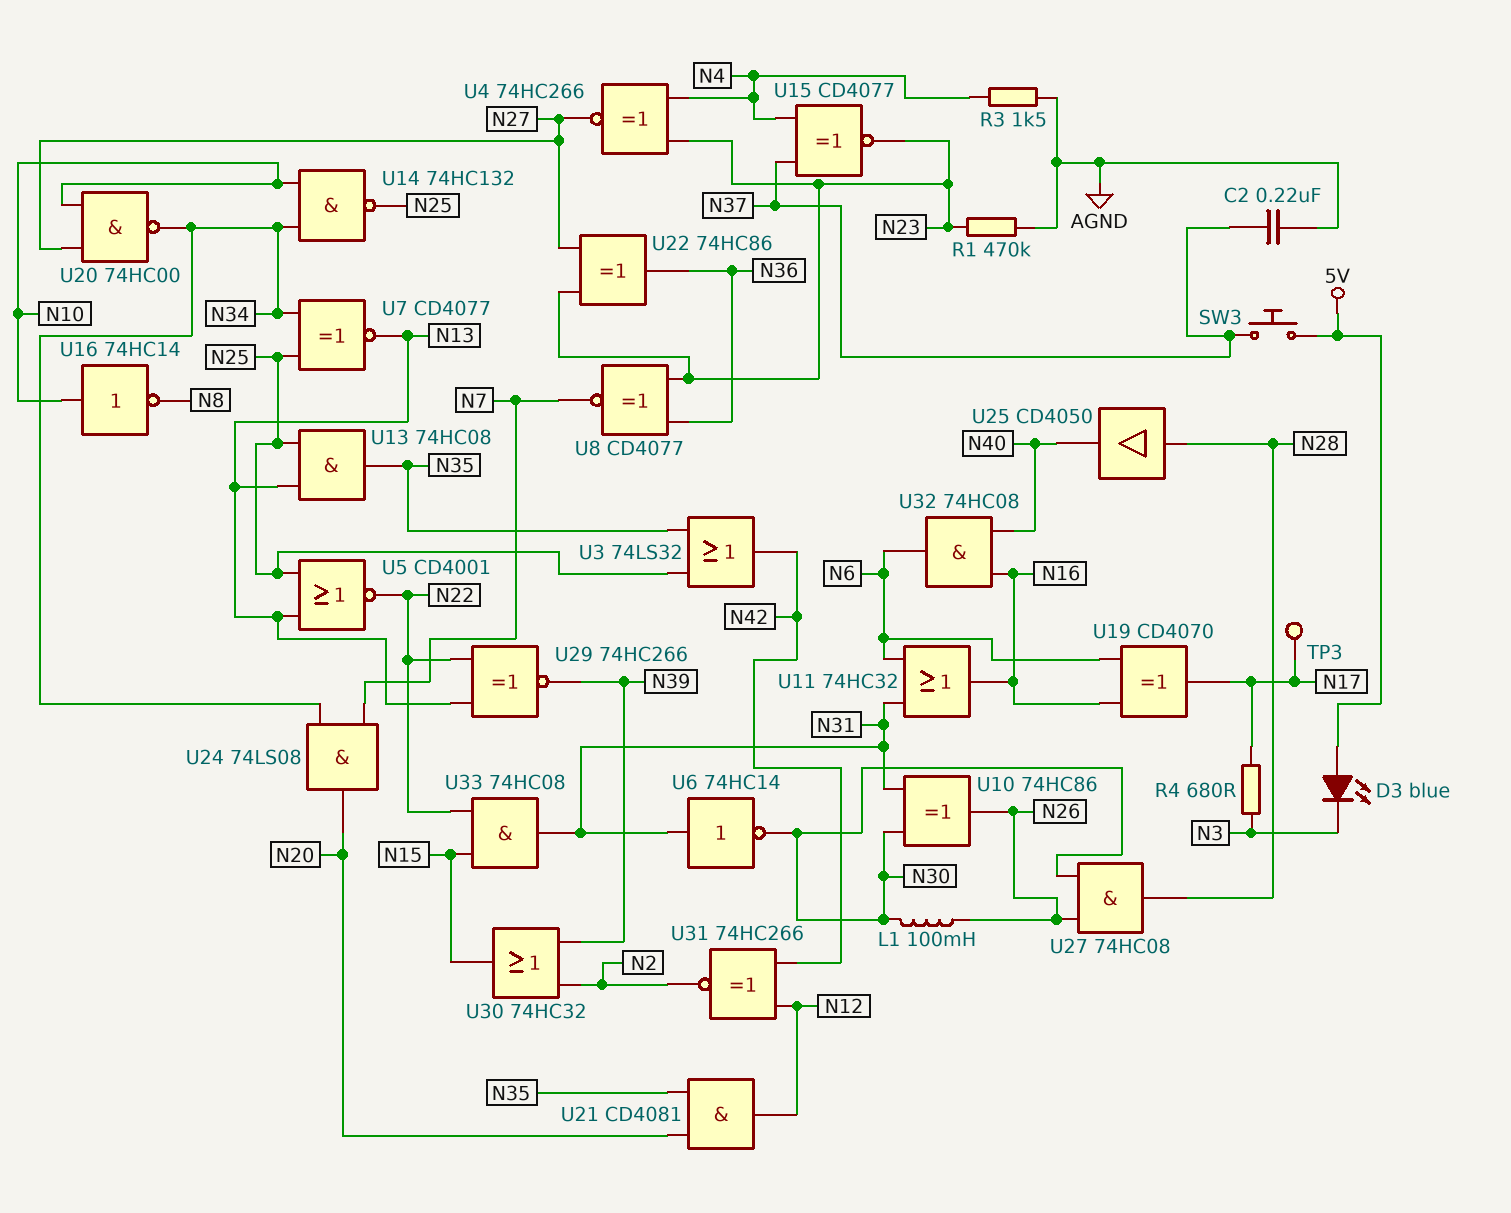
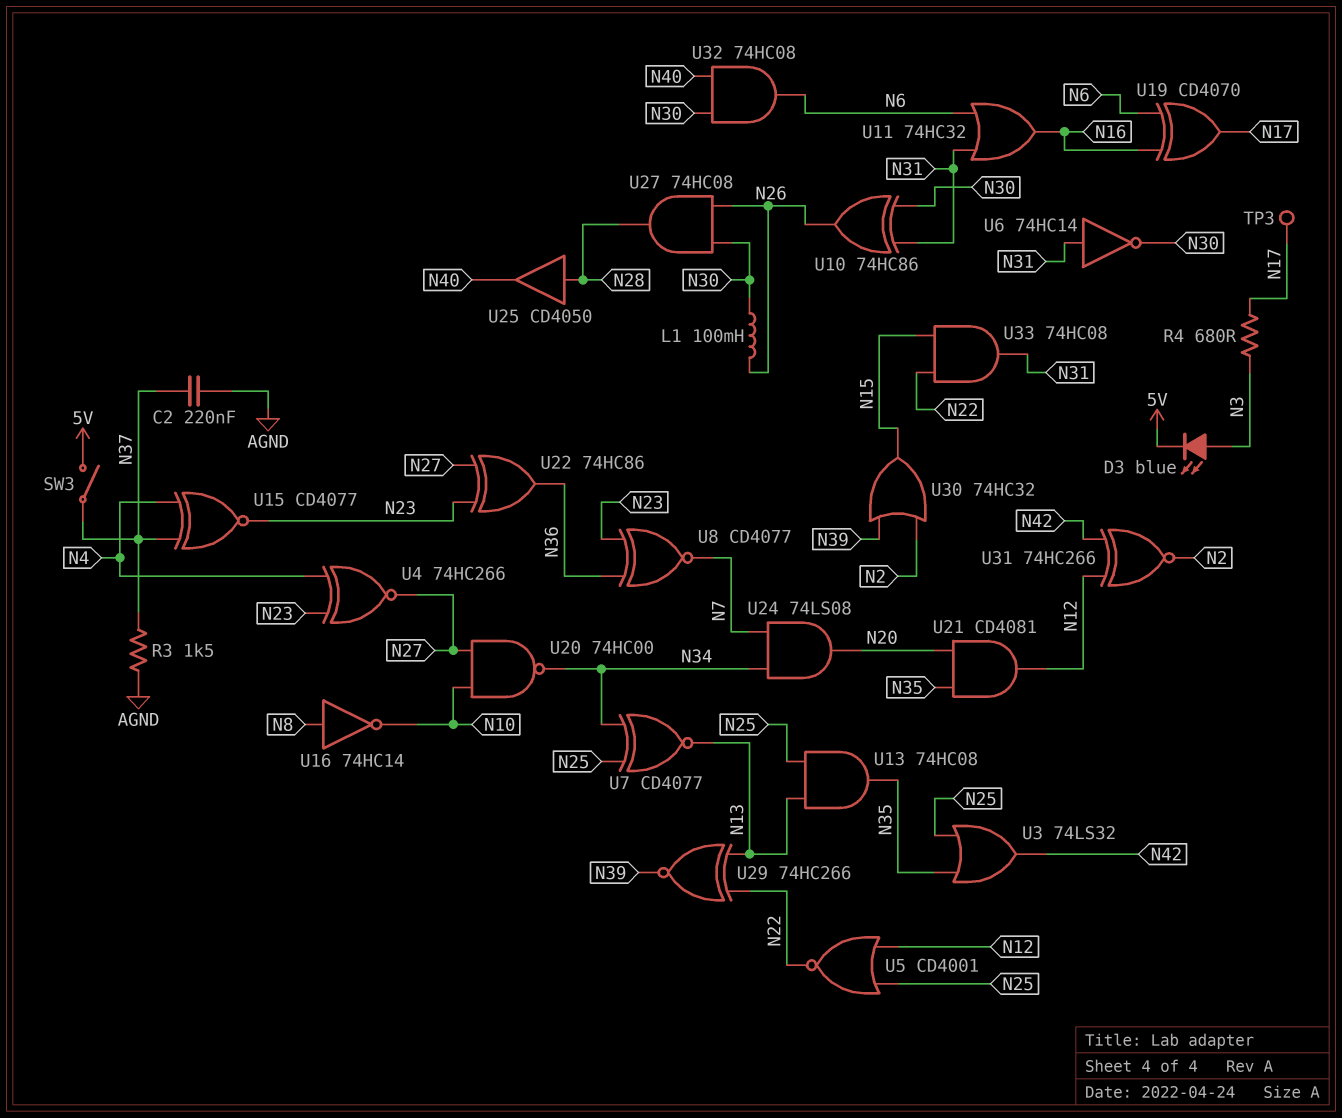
D3: LED blue (A 5V, K N3) -> LED blue (A N3, K 5V)
R1: 470k (AGND, N23) -> none
R3: 1.5k (AGND, N4) -> 1.5k (AGND, N37)
SW3: button (5V, N37) -> switch (5V, N37)
U5: NOR CD4001 (in N13, in N25, out N22) -> NOR CD4001 (in N12, in N25, out N22)
U14: NAND 74HC132 (in N10, in N34, out N25) -> none
U16: NOT 74HC14 (in N10, out N8) -> NOT 74HC14 (in N8, out N10)
U32: AND 74HC08 (in N16, in N40, out N6) -> AND 74HC08 (in N30, in N40, out N6)

